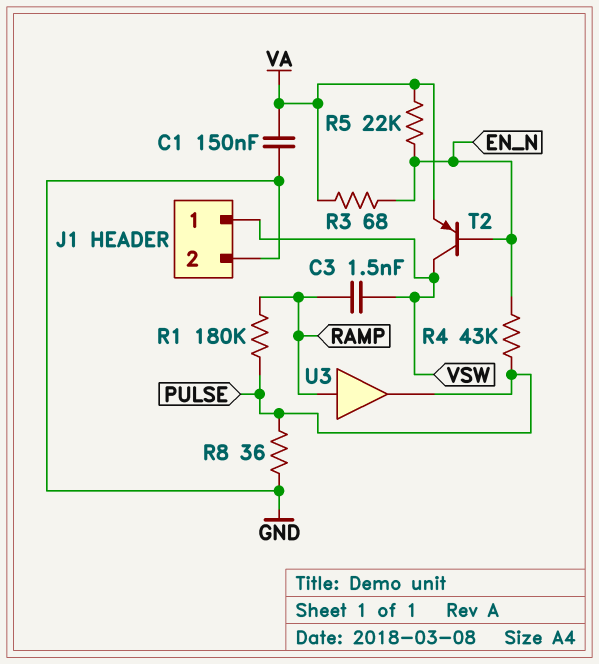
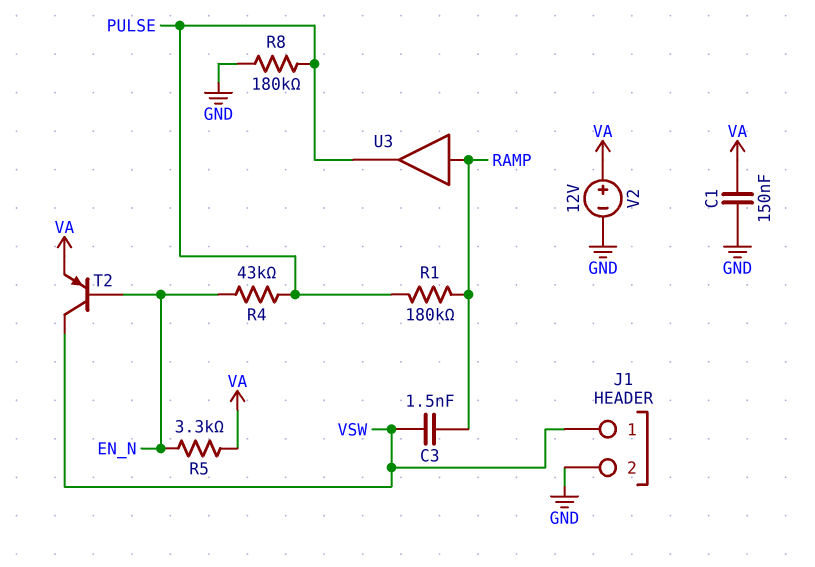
R3: 68 (EN_N, VA) -> none
R5: 22k (EN_N, VA) -> 3.3k (EN_N, VA)
R8: 36 (GND, PULSE) -> 180k (GND, PULSE)
V2: none -> 12V (plus VA, minus GND)

